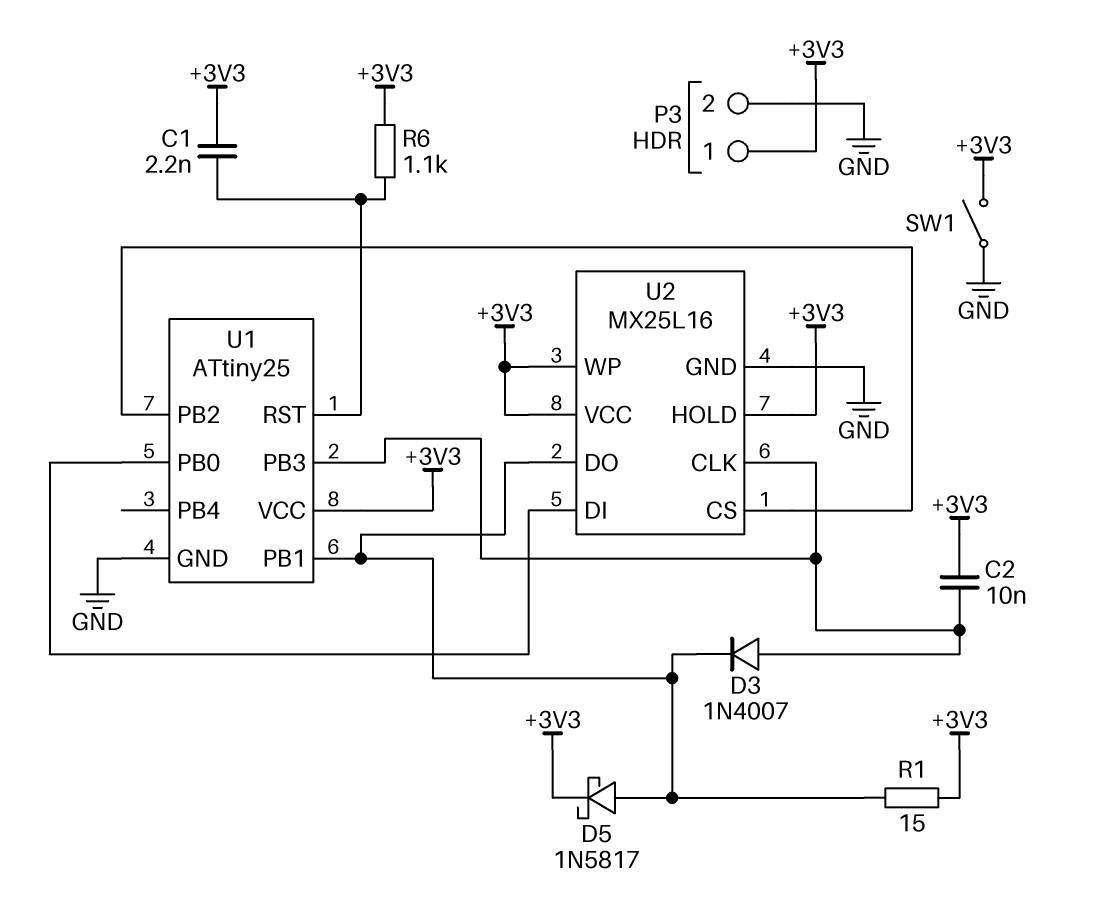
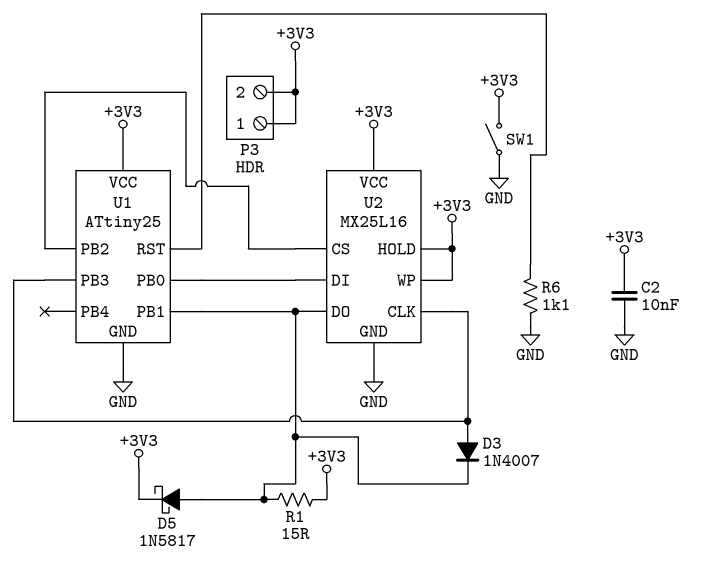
C1: 2.2nF (+3V3, U1/RST) -> none
C2: 10nF (+3V3, U1/PB3) -> 10nF (+3V3, GND)
P3 pin 2: GND -> +3V3
R6: 1.1k (+3V3, U1/RST) -> 1.1k (GND, U1/RST)

